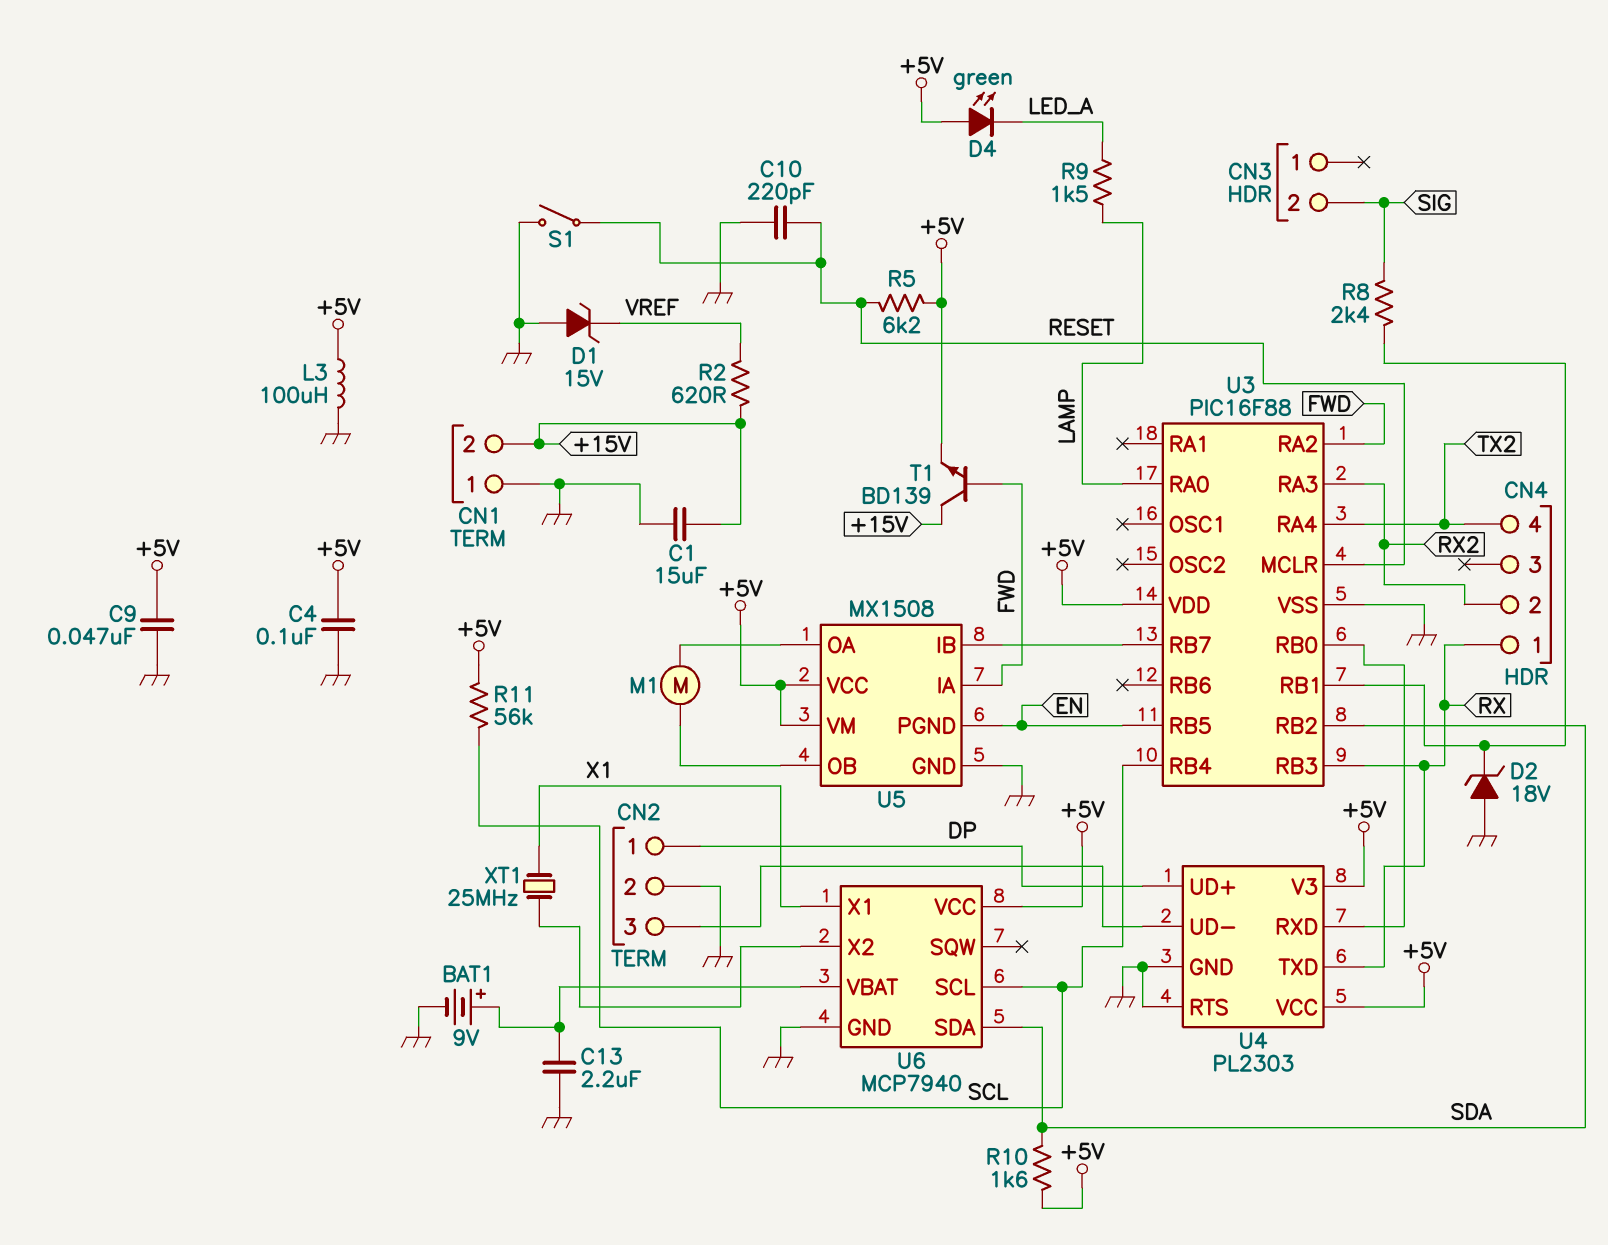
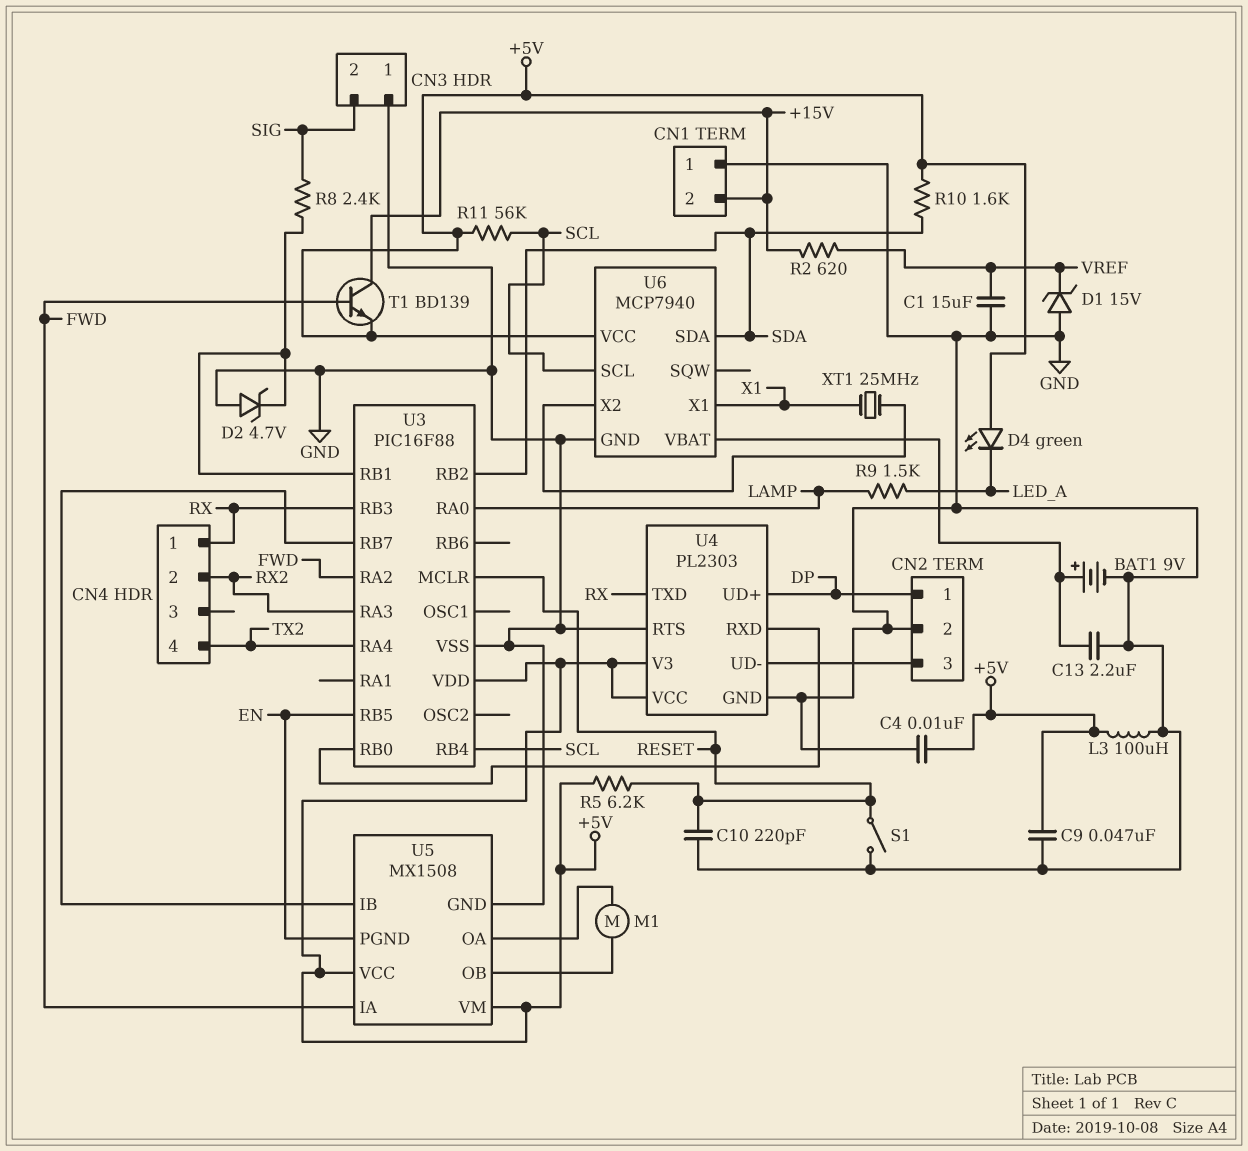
C1: 15uF (+15V, GND) -> 15uF (GND, VREF)
C4: 100nF (+5V, GND) -> 10nF (+5V, GND)
CN3 pin 1: none -> GND
D2: zener 18V (A GND, K U3/RB1) -> zener 4.7V (A GND, K U3/RB1)

